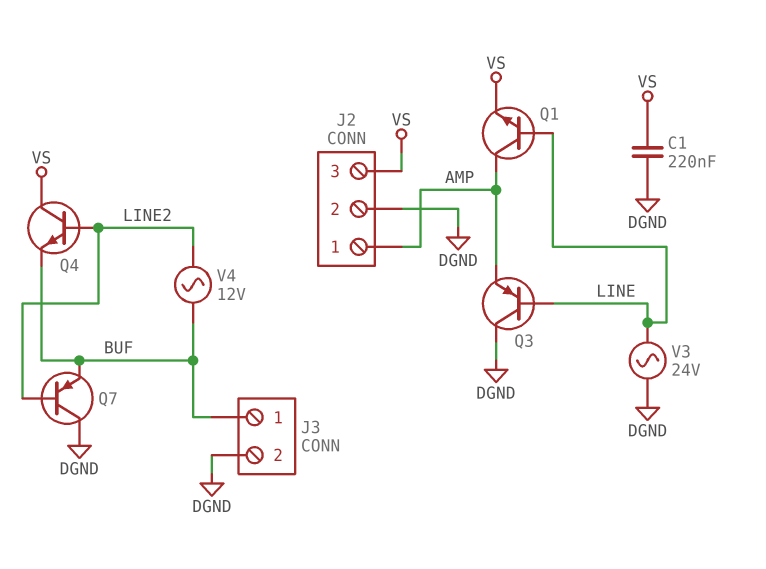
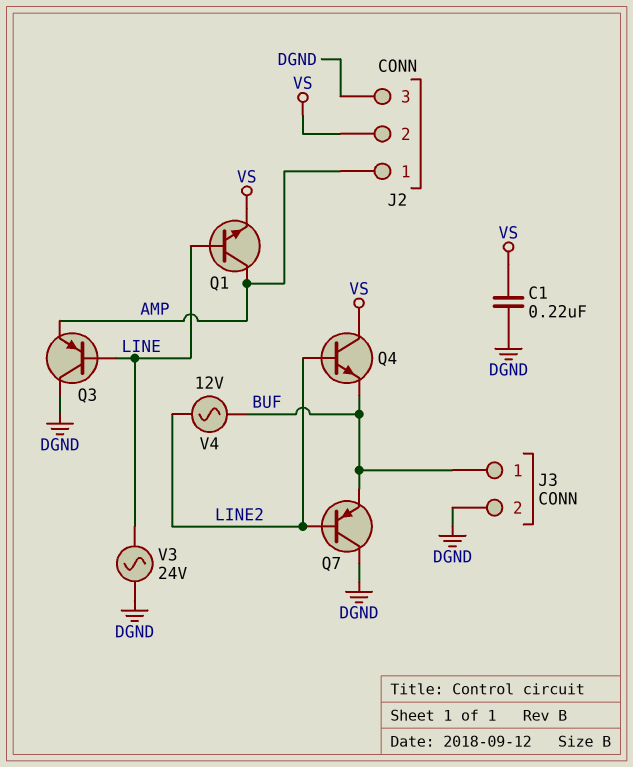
J2 pin 2: DGND -> VS
J2 pin 3: VS -> DGND

